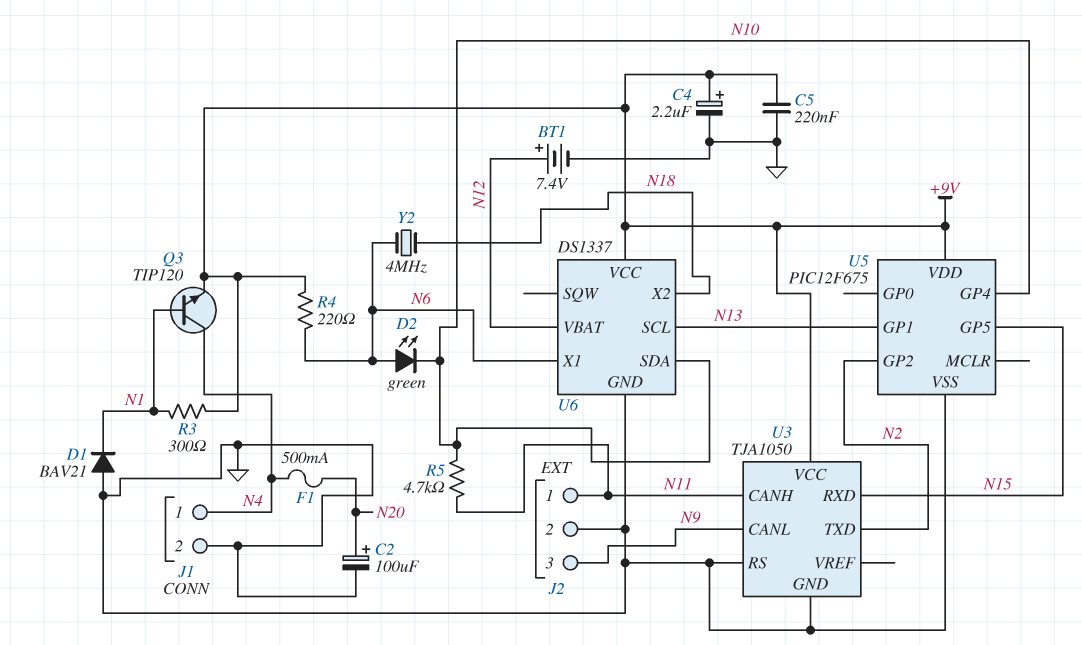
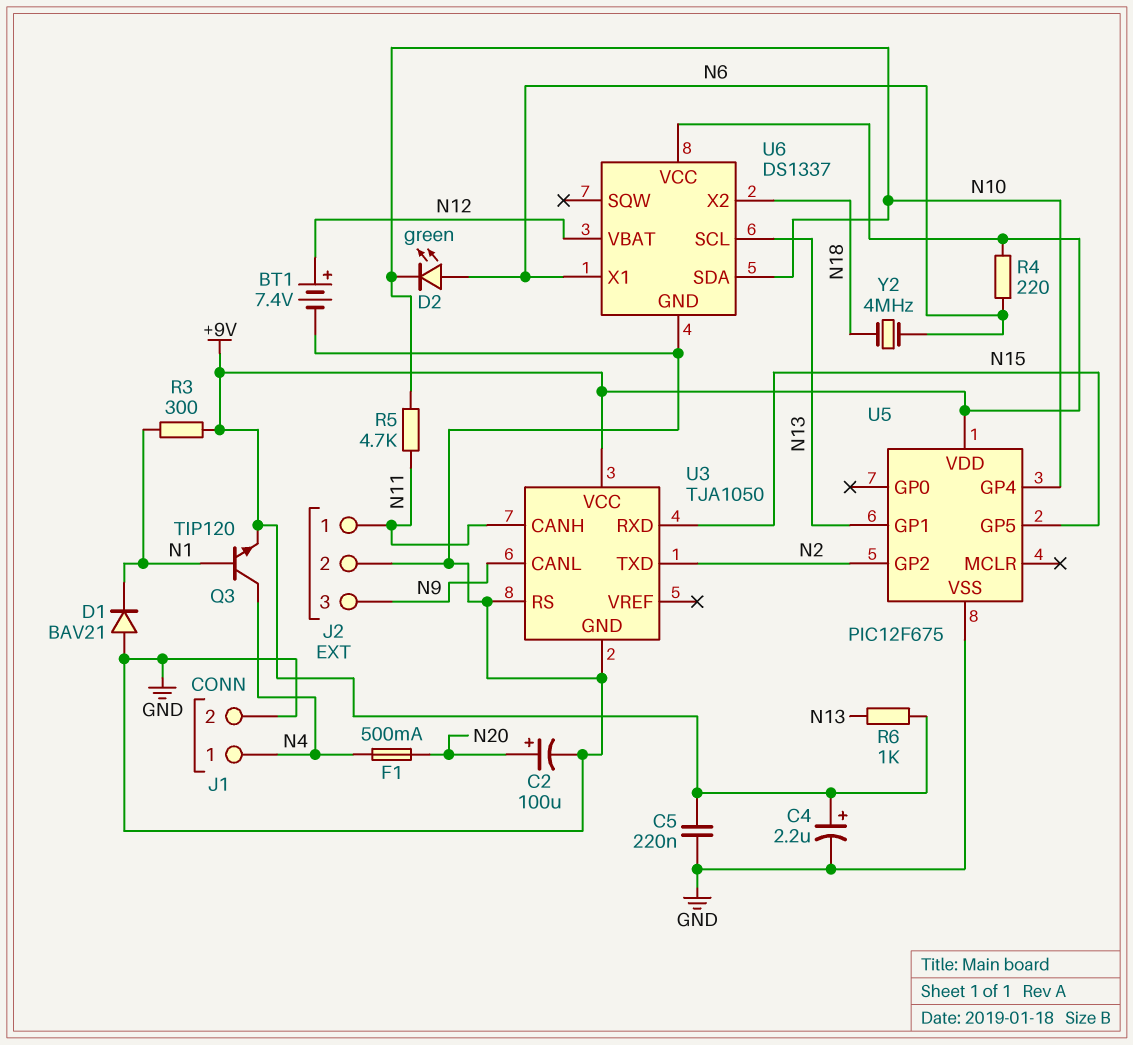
R6: none -> 1k (+9V, N13)

